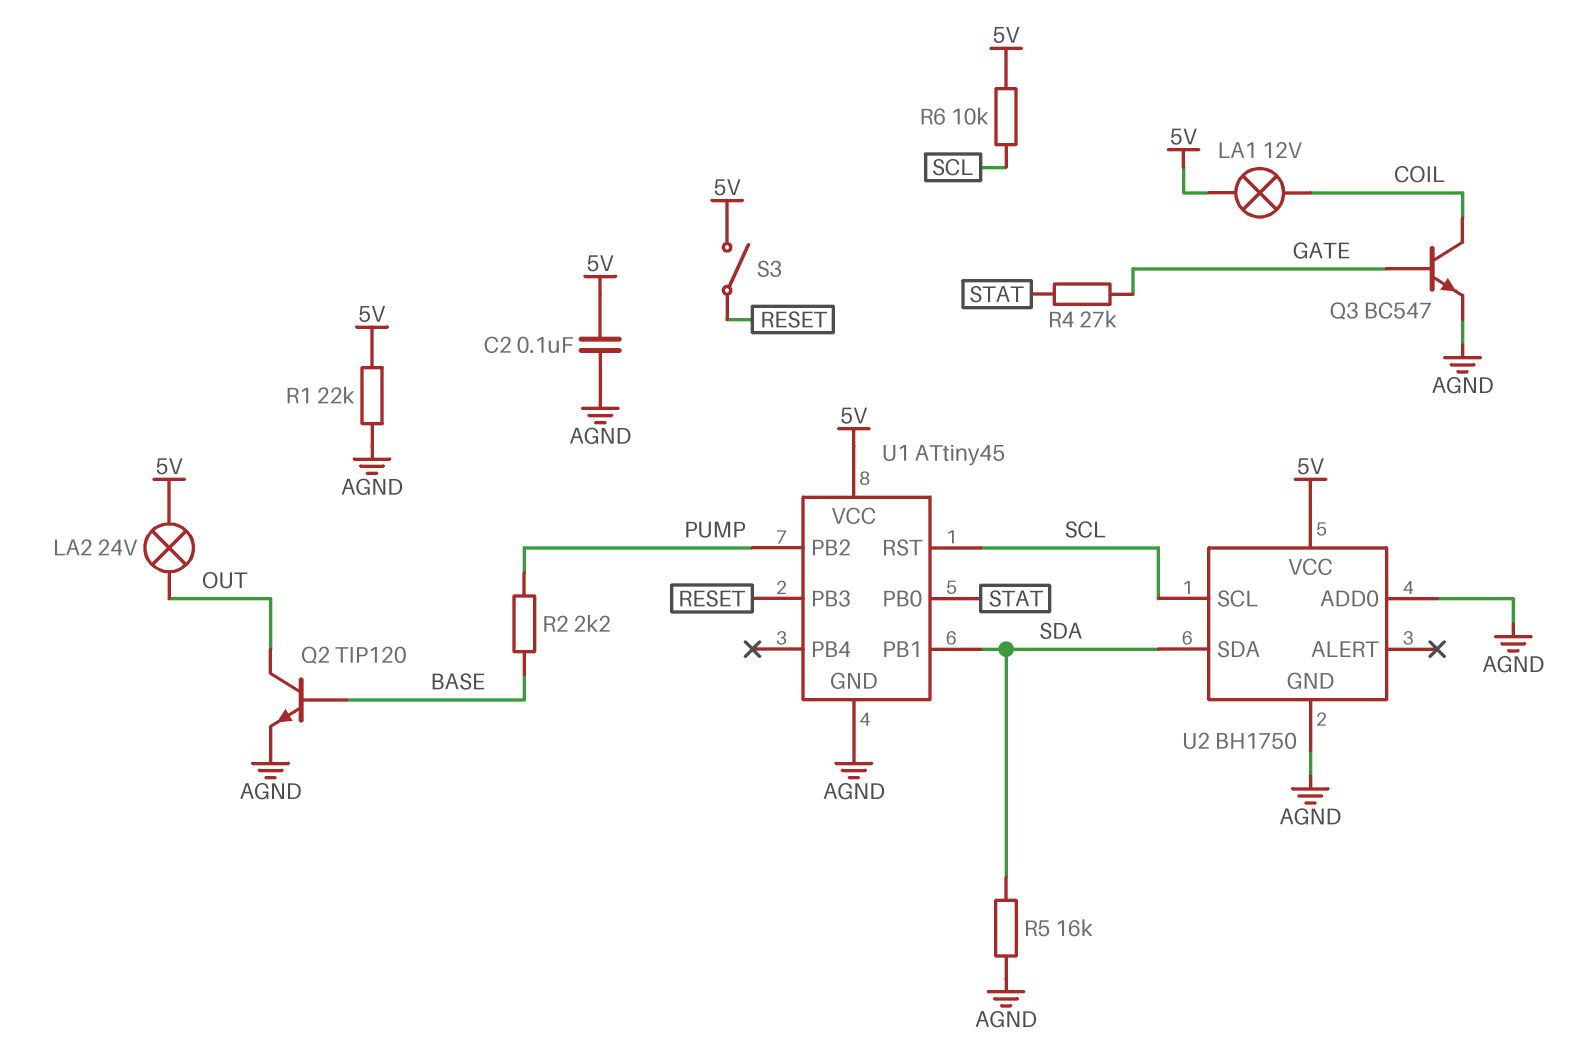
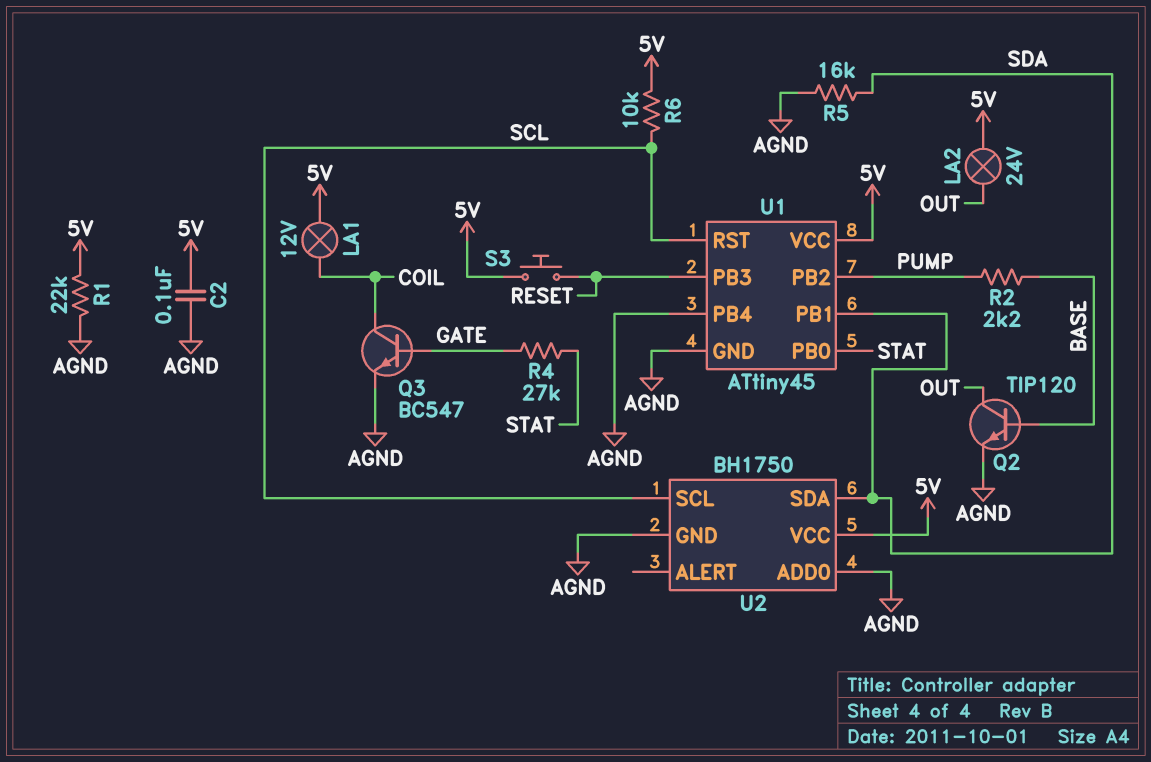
S3: switch (5V, RESET) -> button (5V, RESET)
U1 pin PB4: none -> AGND

